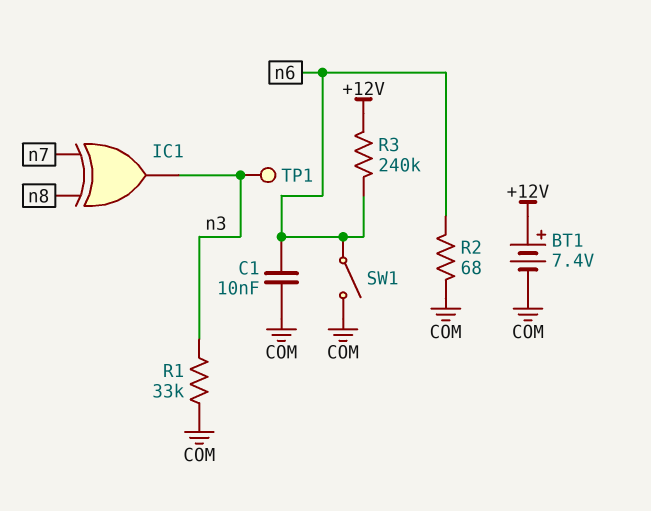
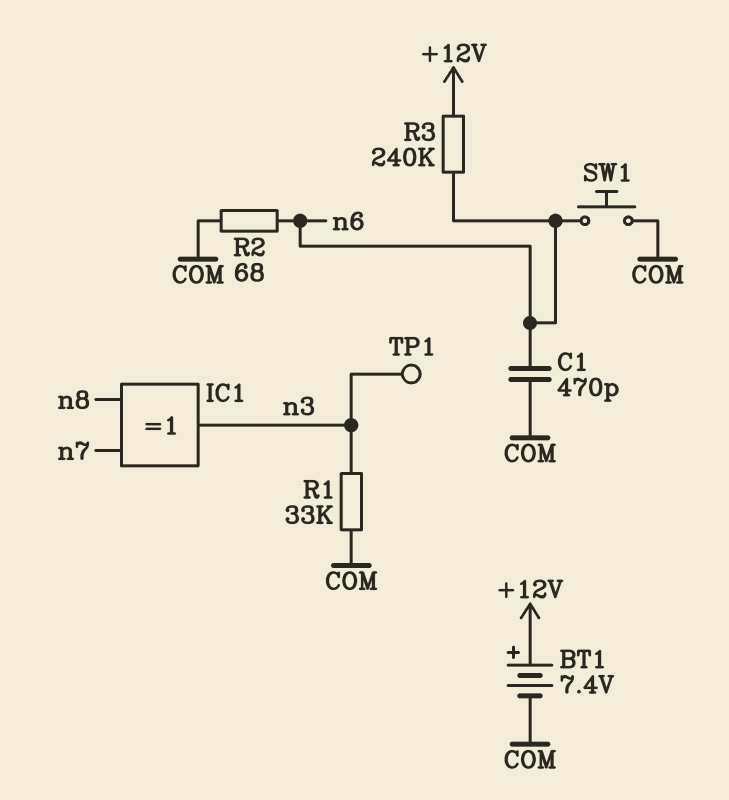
C1: 10nF (COM, n6) -> 470pF (COM, n6)
SW1: switch (COM, n6) -> button (COM, n6)

